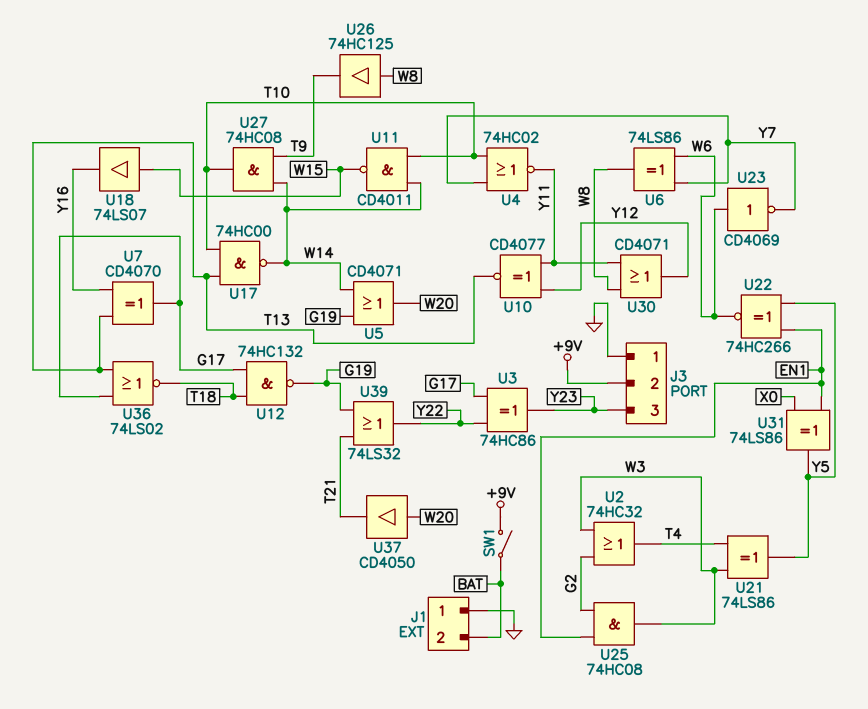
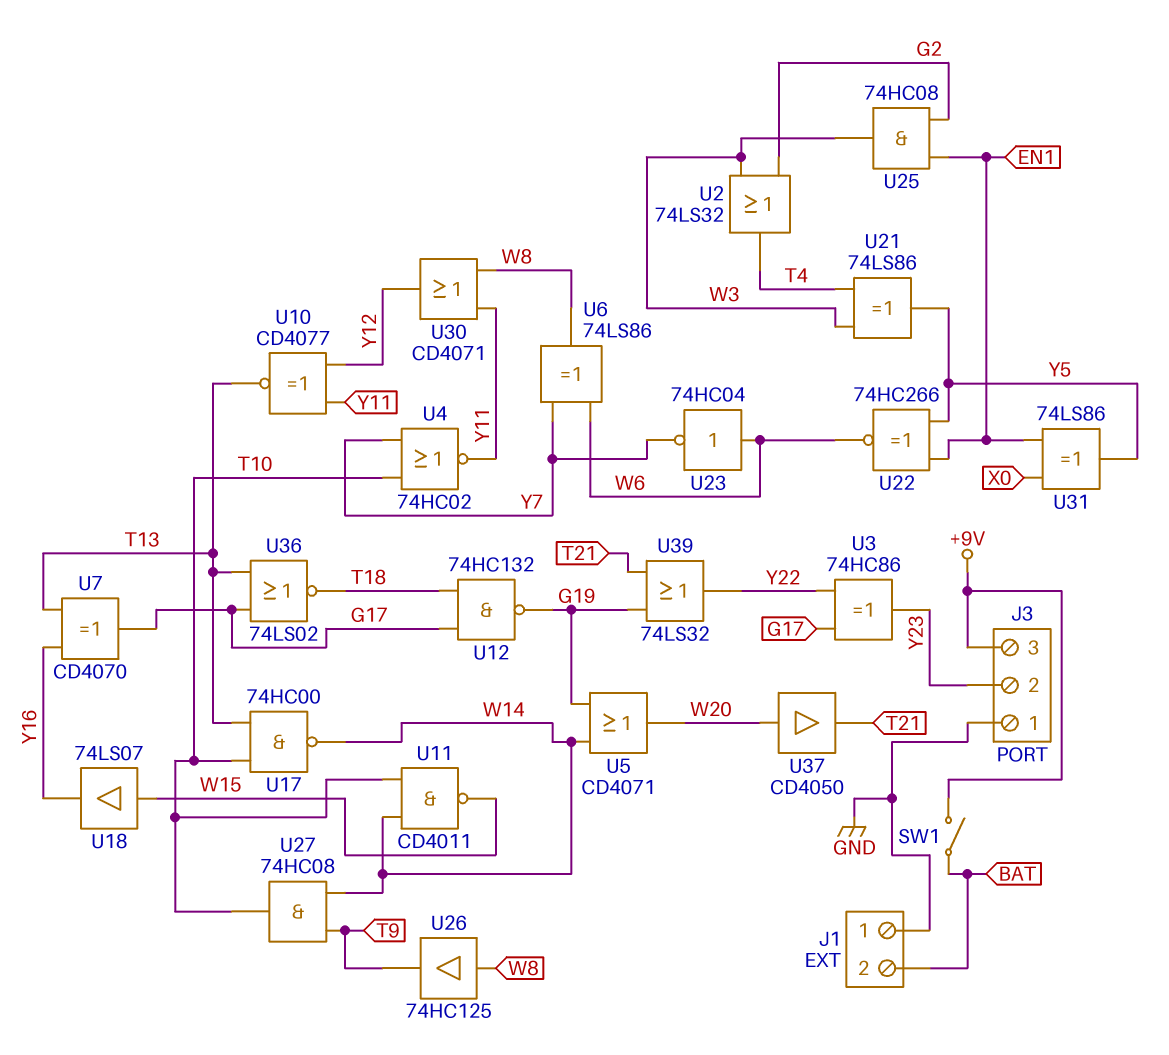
J3 pin 2: +9V -> Y23
J3 pin 3: Y23 -> +9V
U2: OR 74HC32 (in G2, in W3, out T4) -> OR 74LS32 (in G2, in W3, out T4)
U23: NOT CD4069 (in W6, out Y7) -> NOT 74HC04 (in W6, out Y7)

